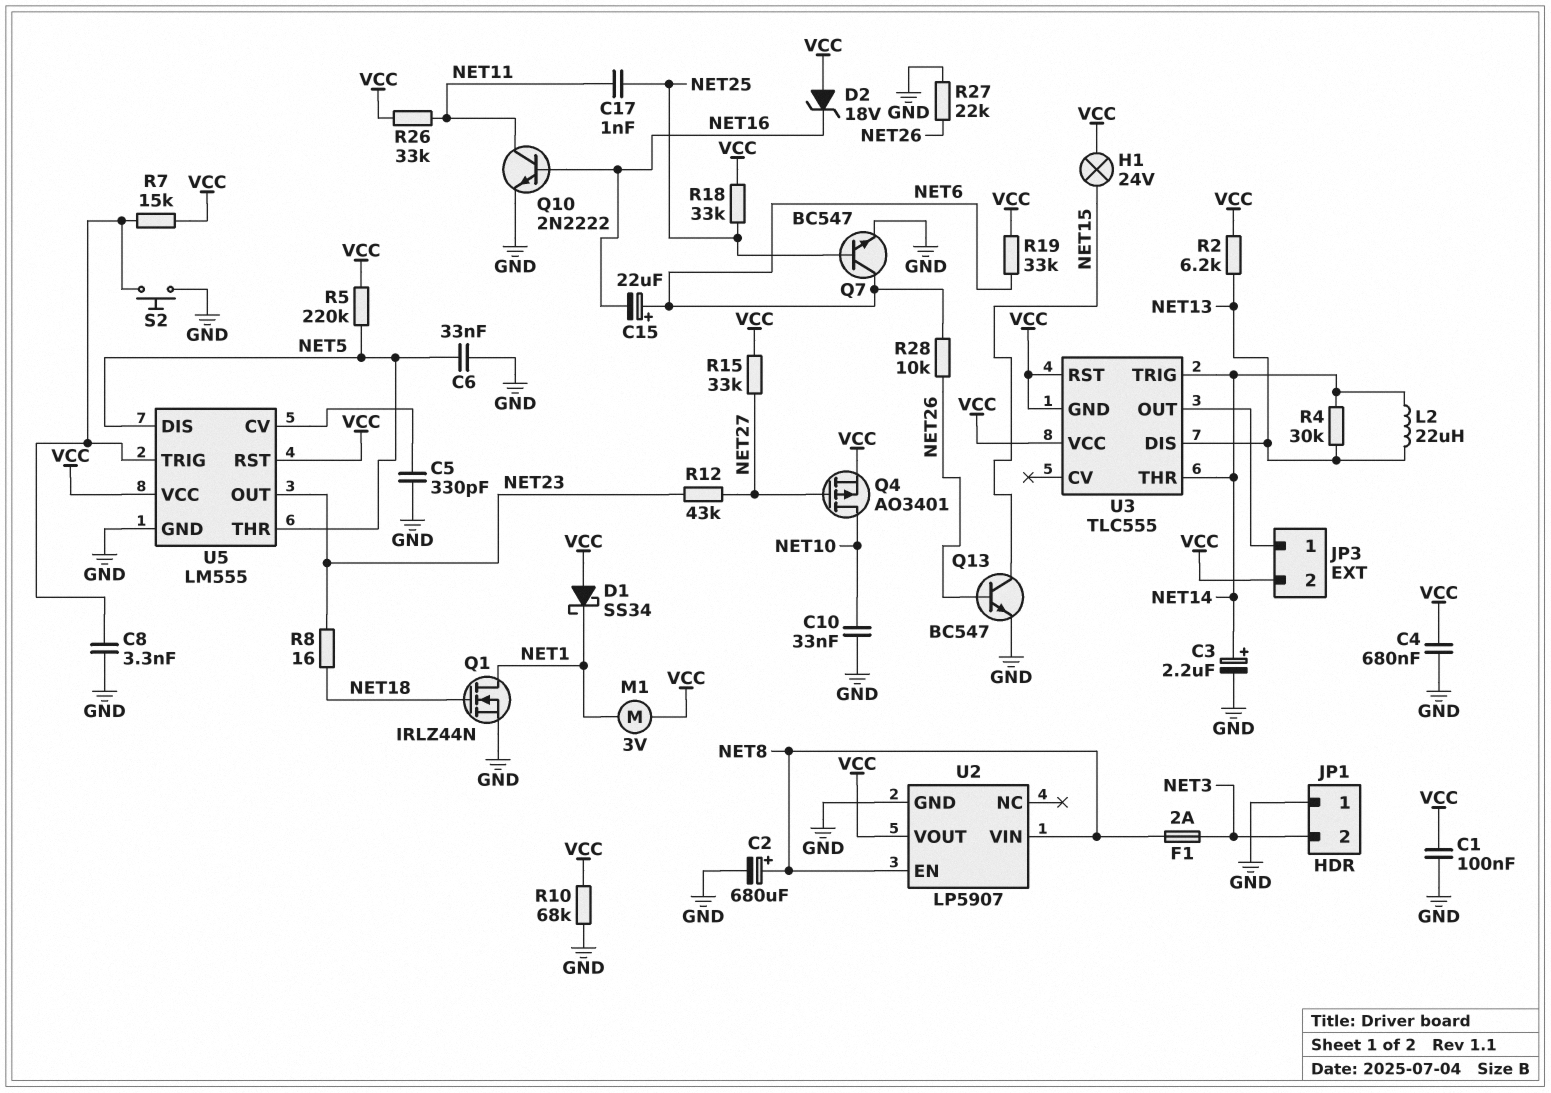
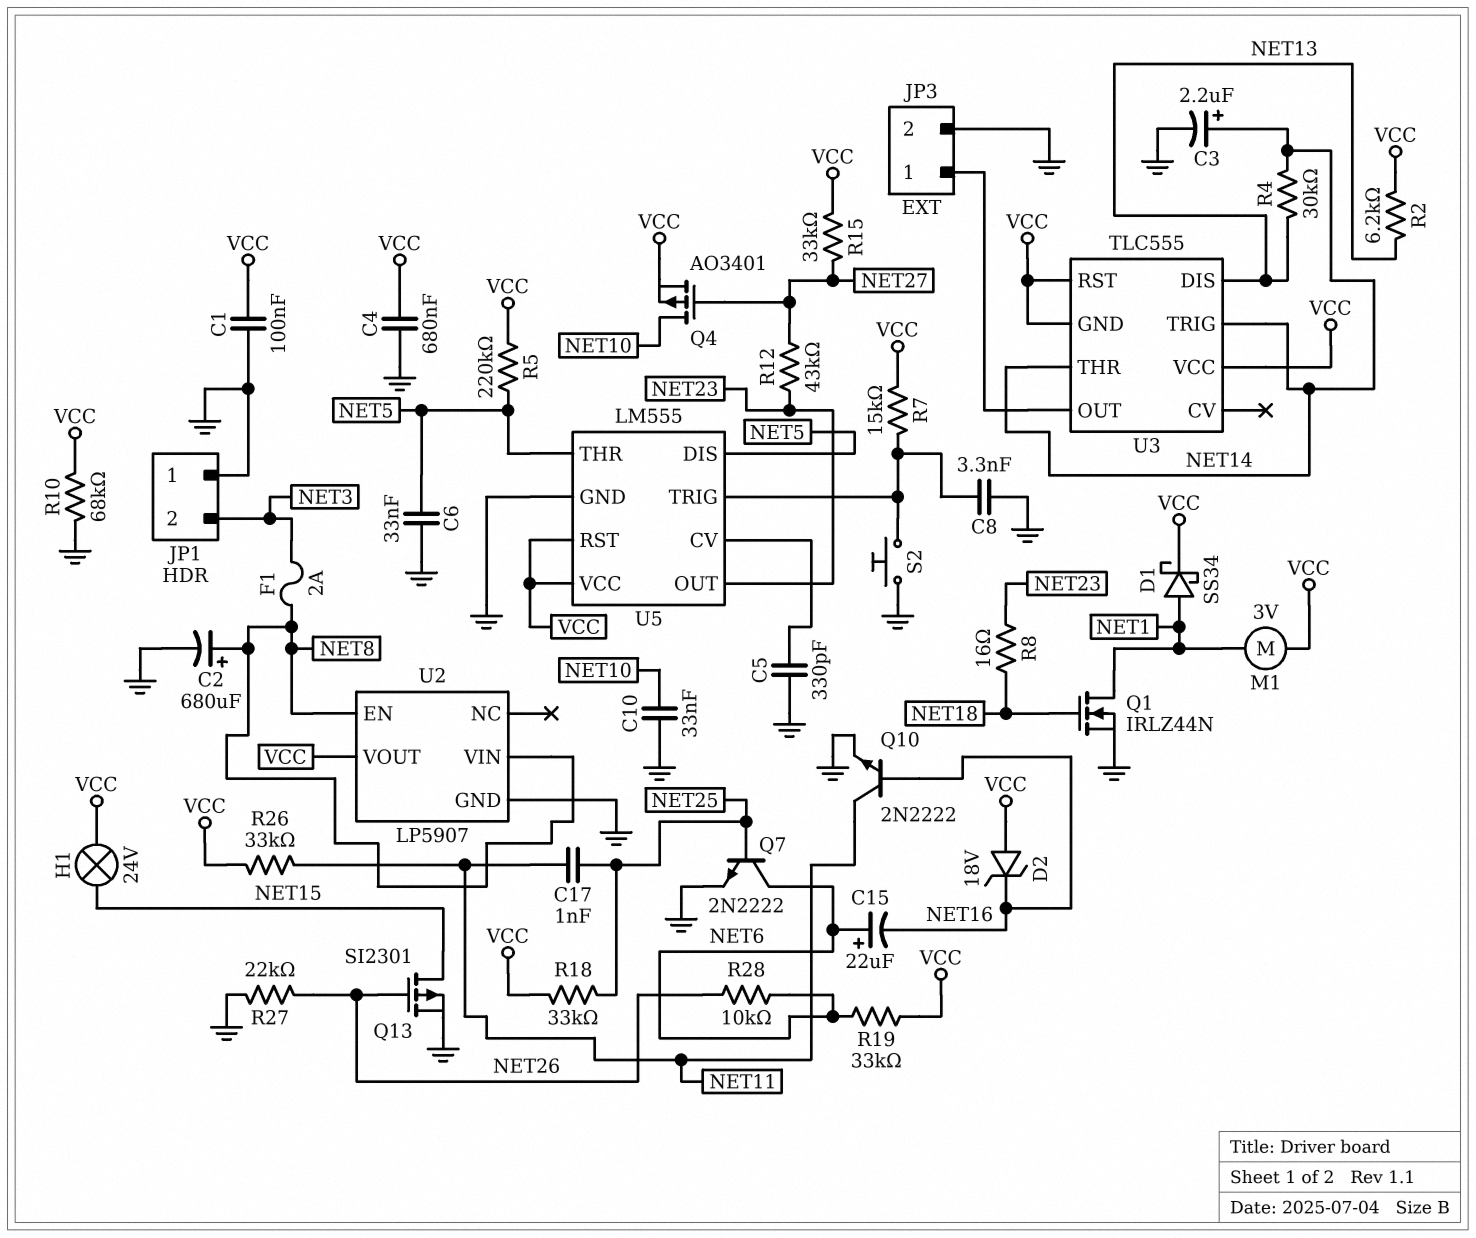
D1: schottky SS34 (A VCC, K NET1) -> schottky SS34 (A NET1, K VCC)
JP3 pin 2: VCC -> GND
L2: 22uH (NET13, NET14) -> none
Q7: NPN BC547 (B NET25, C NET6, E GND) -> NPN 2N2222 (B NET25, C NET6, E GND)
Q13: NPN BC547 (B NET26, C NET15, E GND) -> PMOS SI2301 (G NET26, D NET15, S GND)

